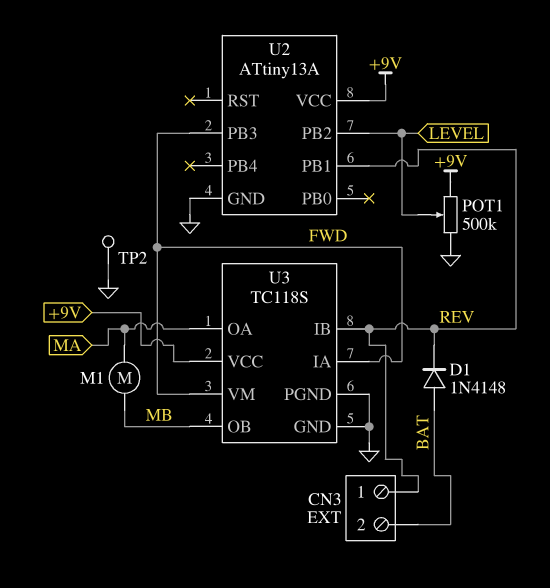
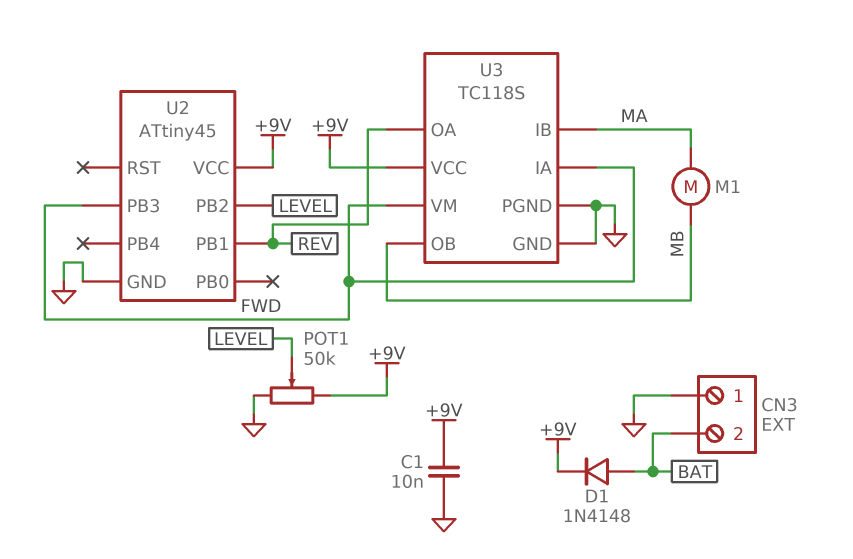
C1: none -> 10nF (+9V, GND)
CN3 pin 1: REV -> GND
D1: diode 1N4148 (A BAT, K REV) -> diode 1N4148 (A BAT, K +9V)
POT1: 500k (+9V, GND, wiper LEVEL) -> 50k (+9V, GND, wiper LEVEL)
TP2: test point (GND) -> none
U2: ATtiny13A -> ATtiny45
U3 pin IB: REV -> MA
U3 pin OA: MA -> REV

